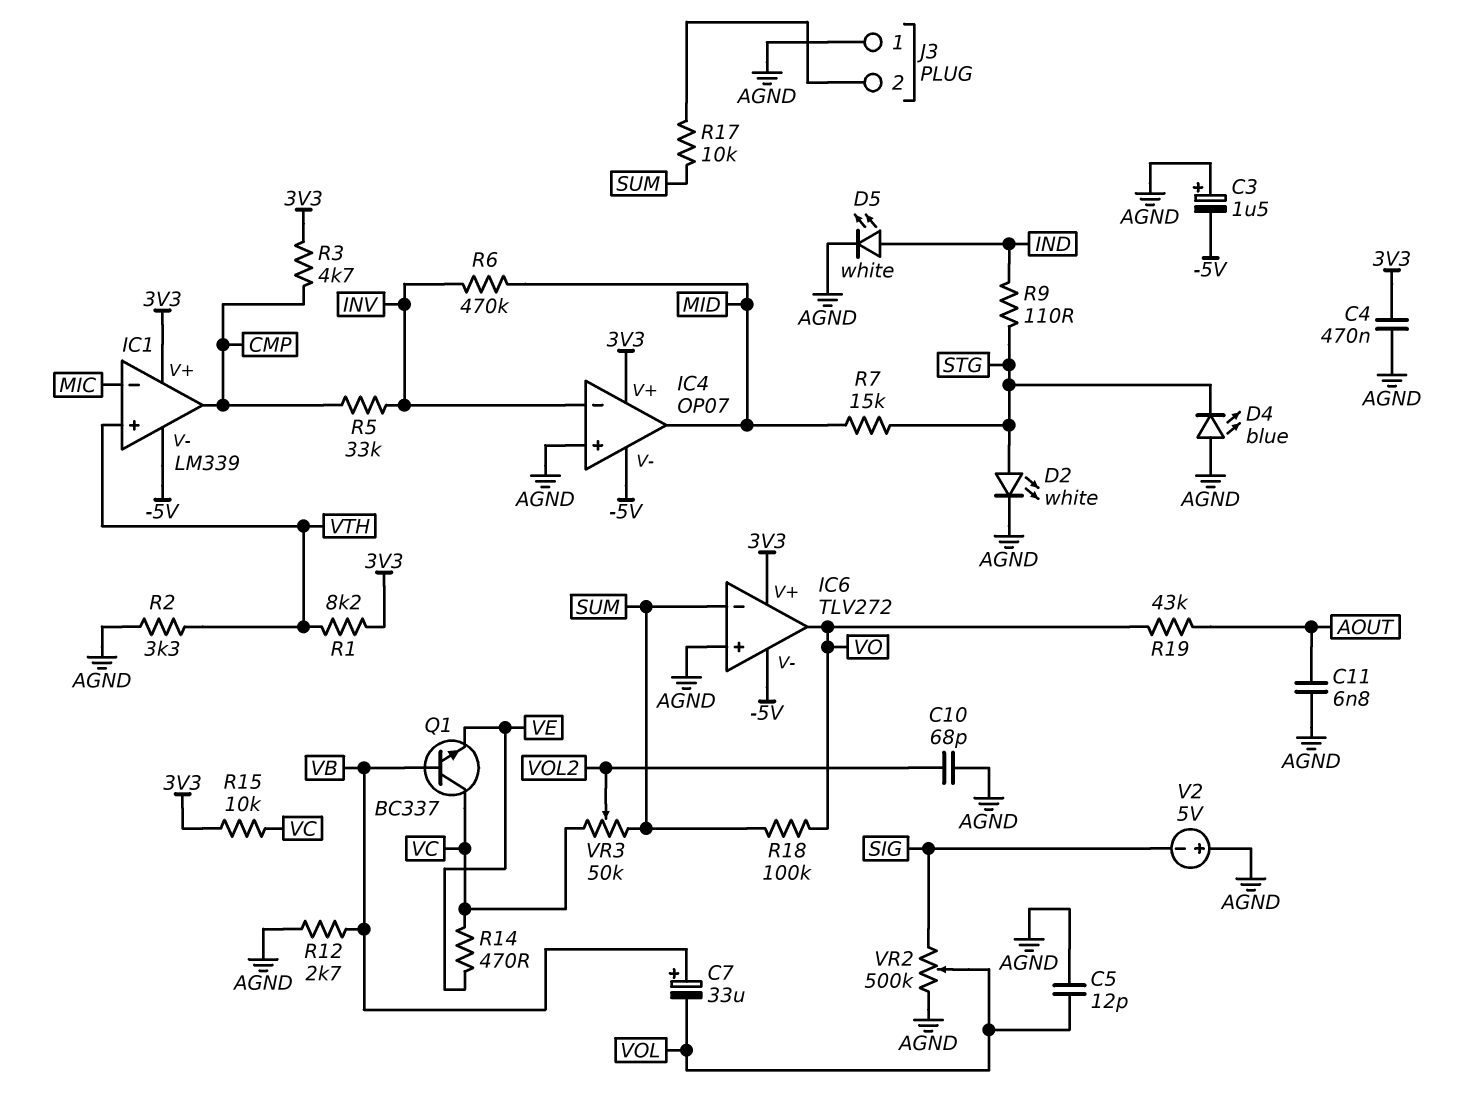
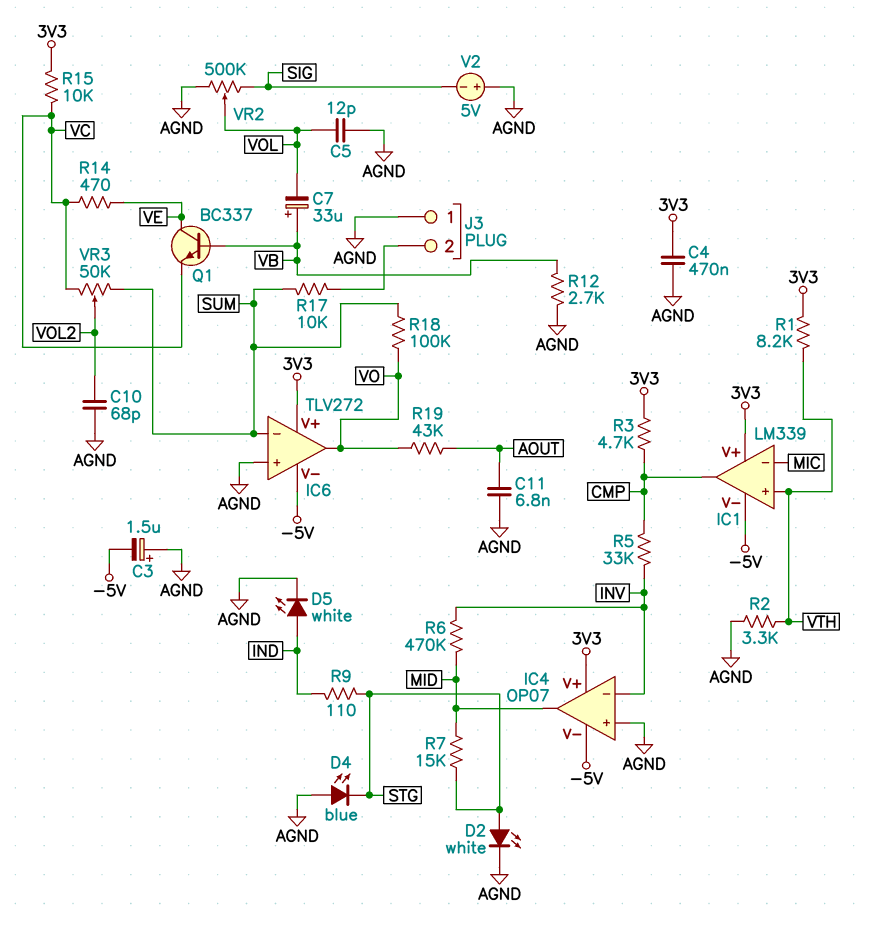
Q1: NPN BC337 (B VB, C VC, E VE) -> NPN BC337 (B VB, C VE, E VC)

